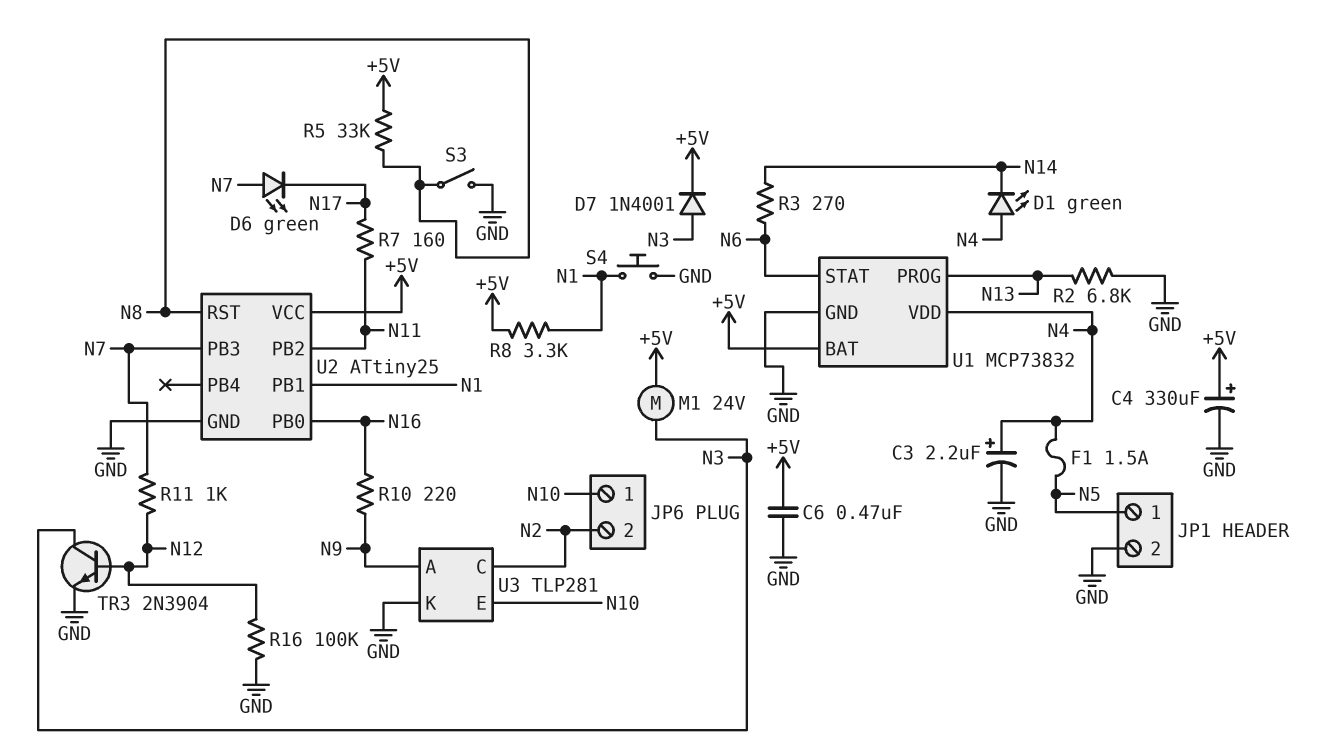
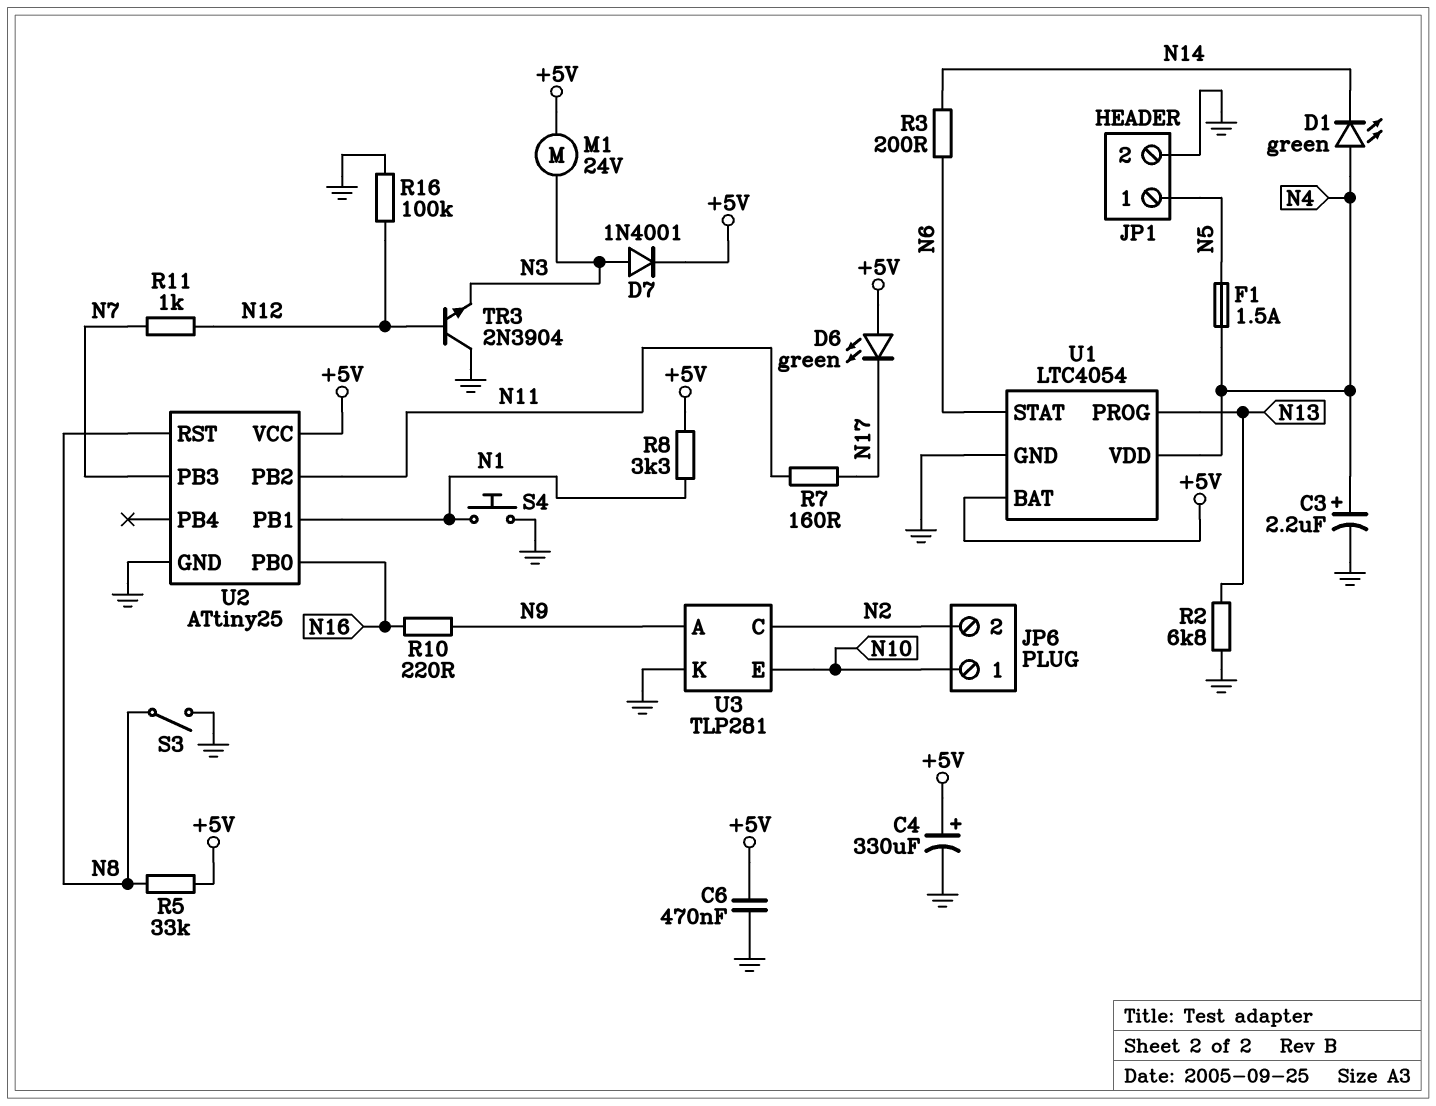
D6: LED green (A N7, K N17) -> LED green (A +5V, K N17)
R3: 270 (N6, N14) -> 200 (N6, N14)
TR3: NPN 2N3904 (B N12, C N3, E GND) -> NPN 2N3904 (B N12, C GND, E N3)
U1: MCP73832 -> LTC4054

